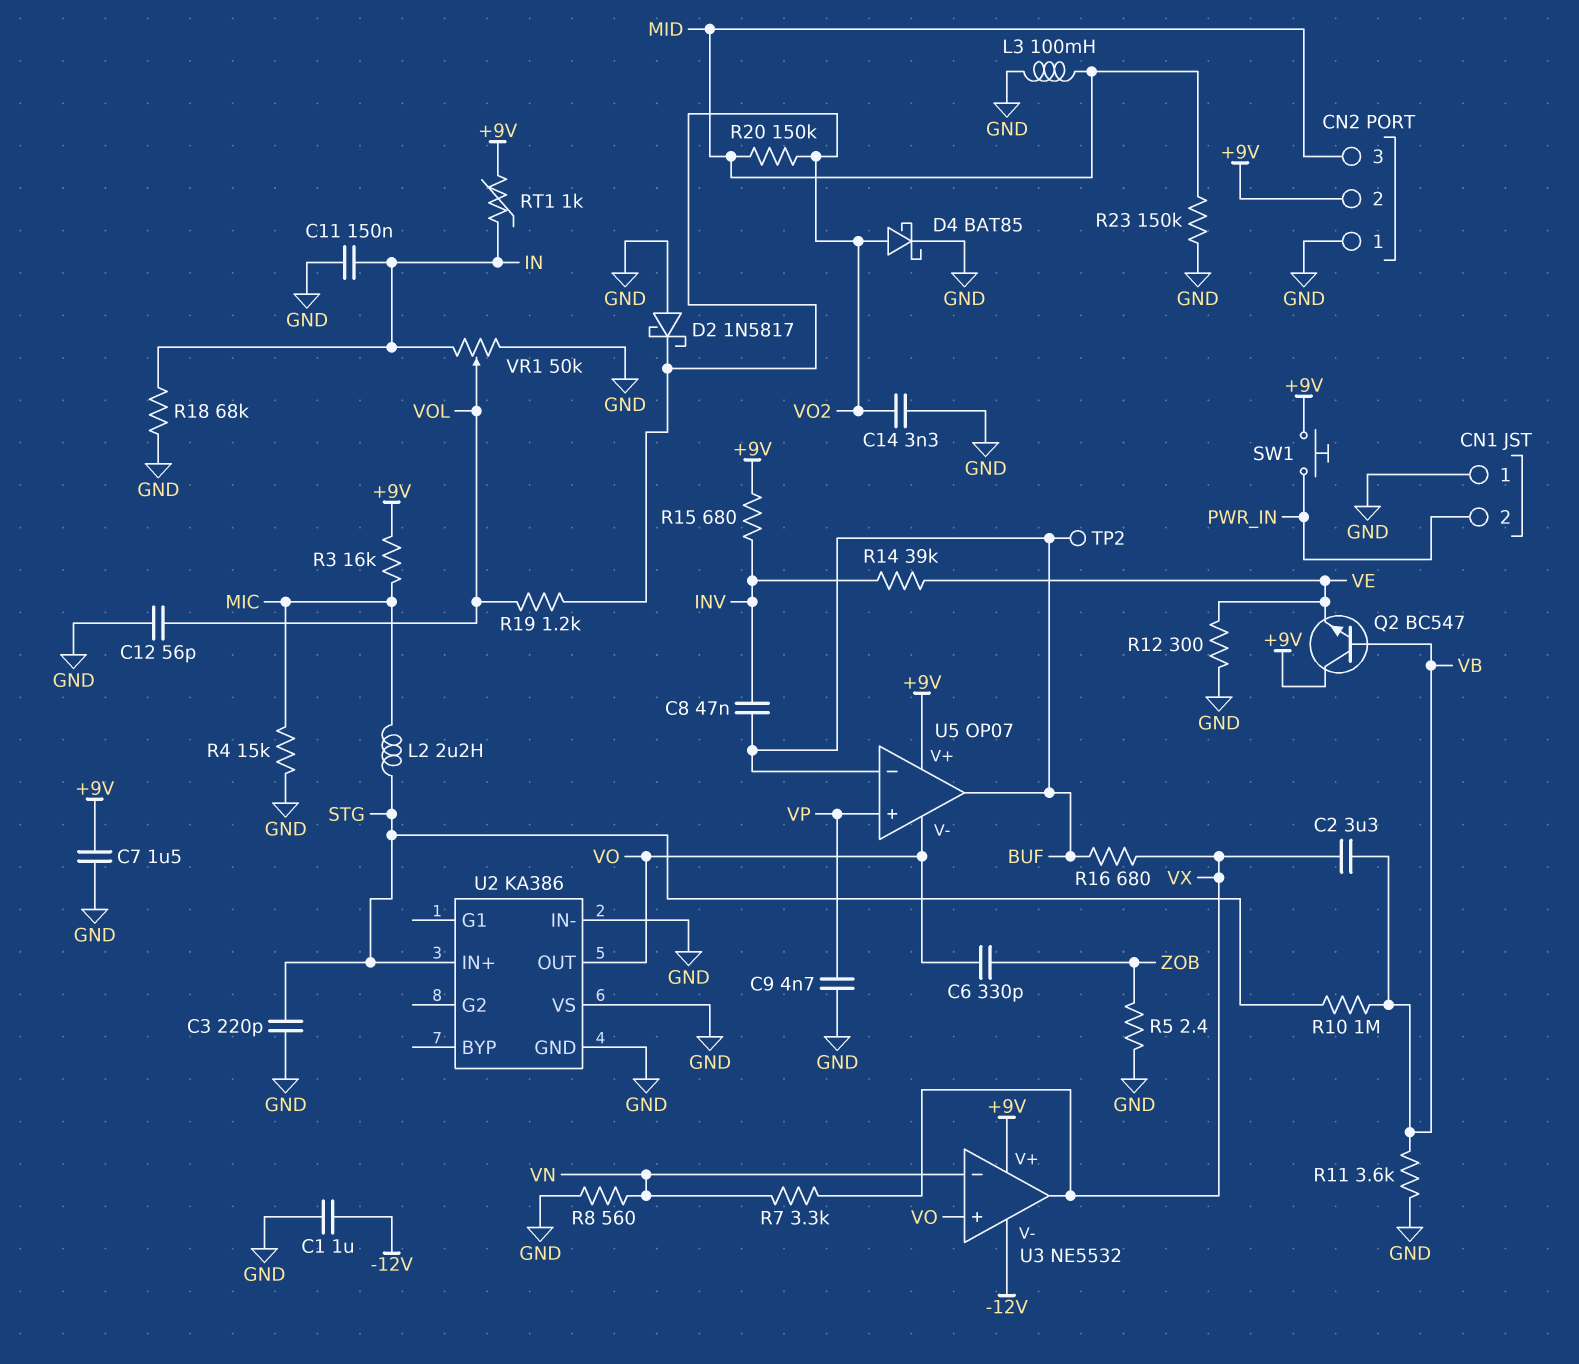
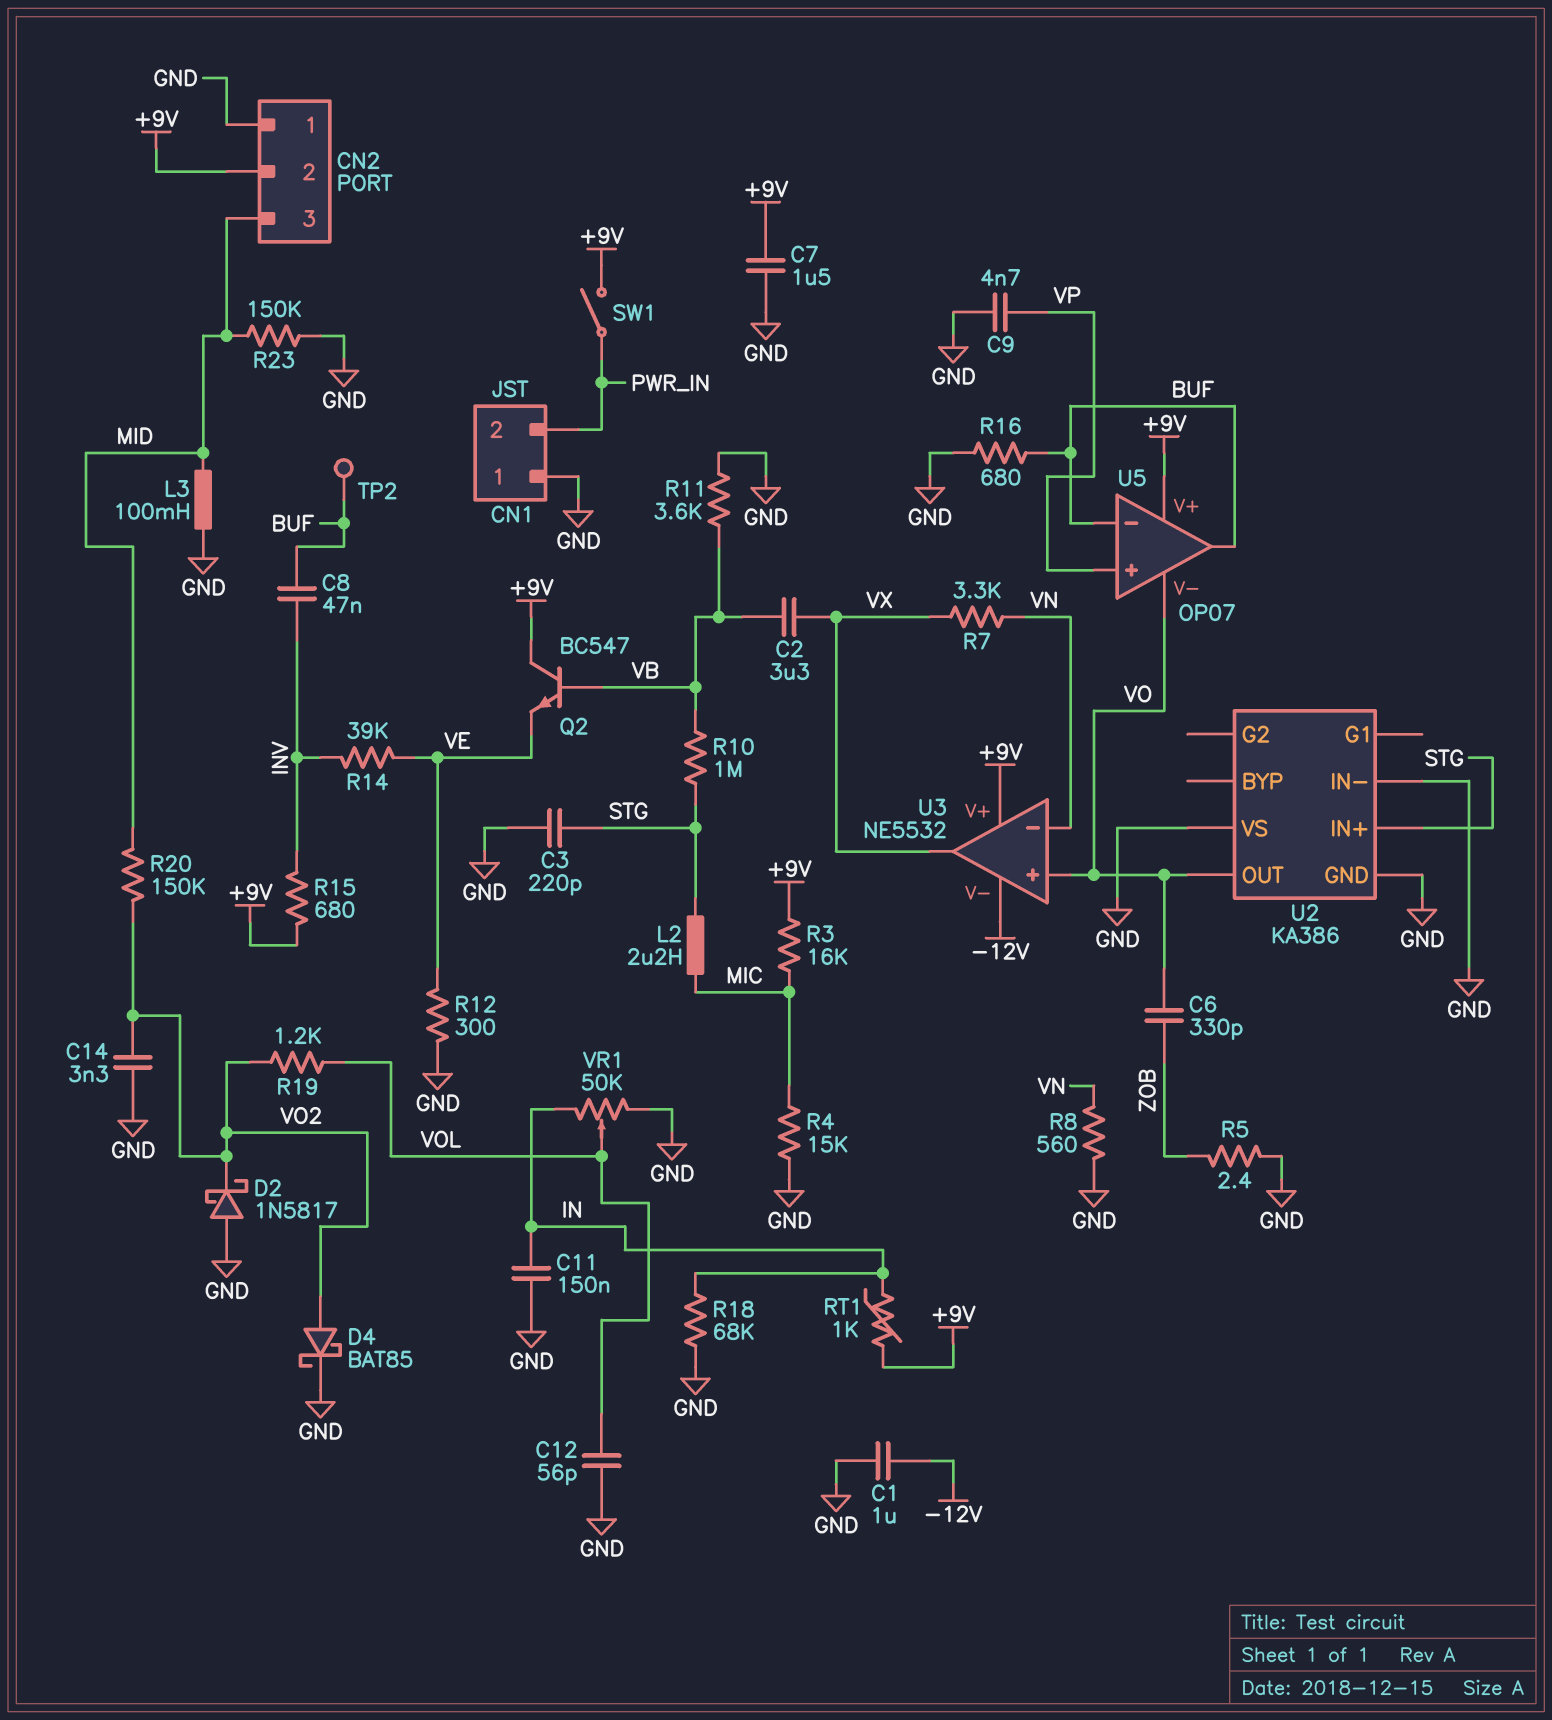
R16: 680 (BUF, VX) -> 680 (BUF, GND)
SW1: button (+9V, PWR_IN) -> switch (+9V, PWR_IN)

